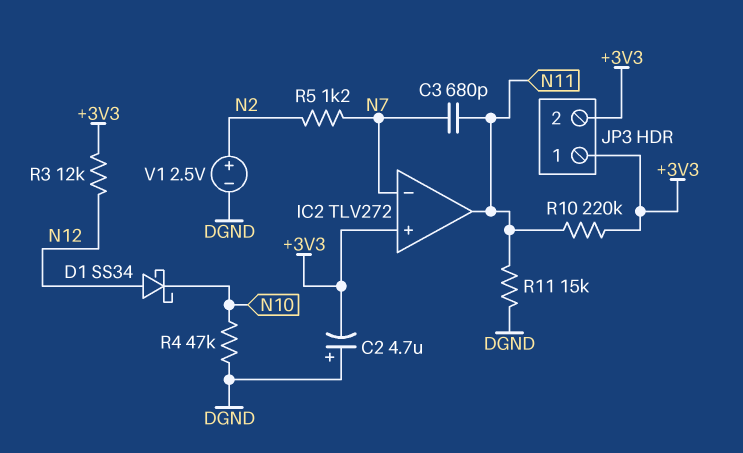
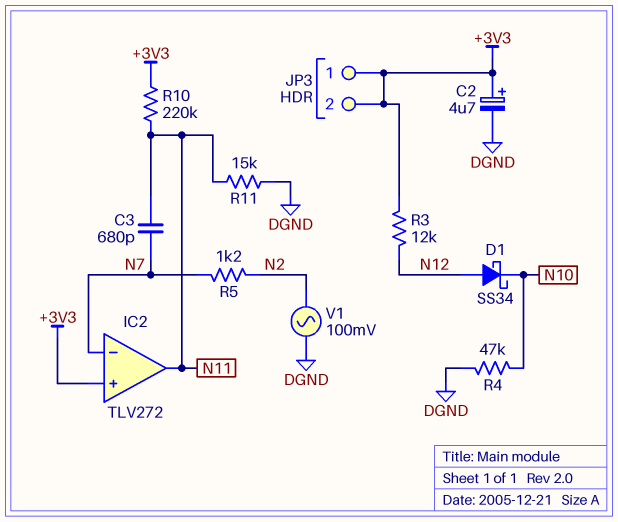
C2: 4.7uF (plus DGND, minus +3V3) -> 4.7uF (plus +3V3, minus DGND)
V1: 2.5V (plus N2, minus DGND) -> AC 100mV (DGND, N2)

